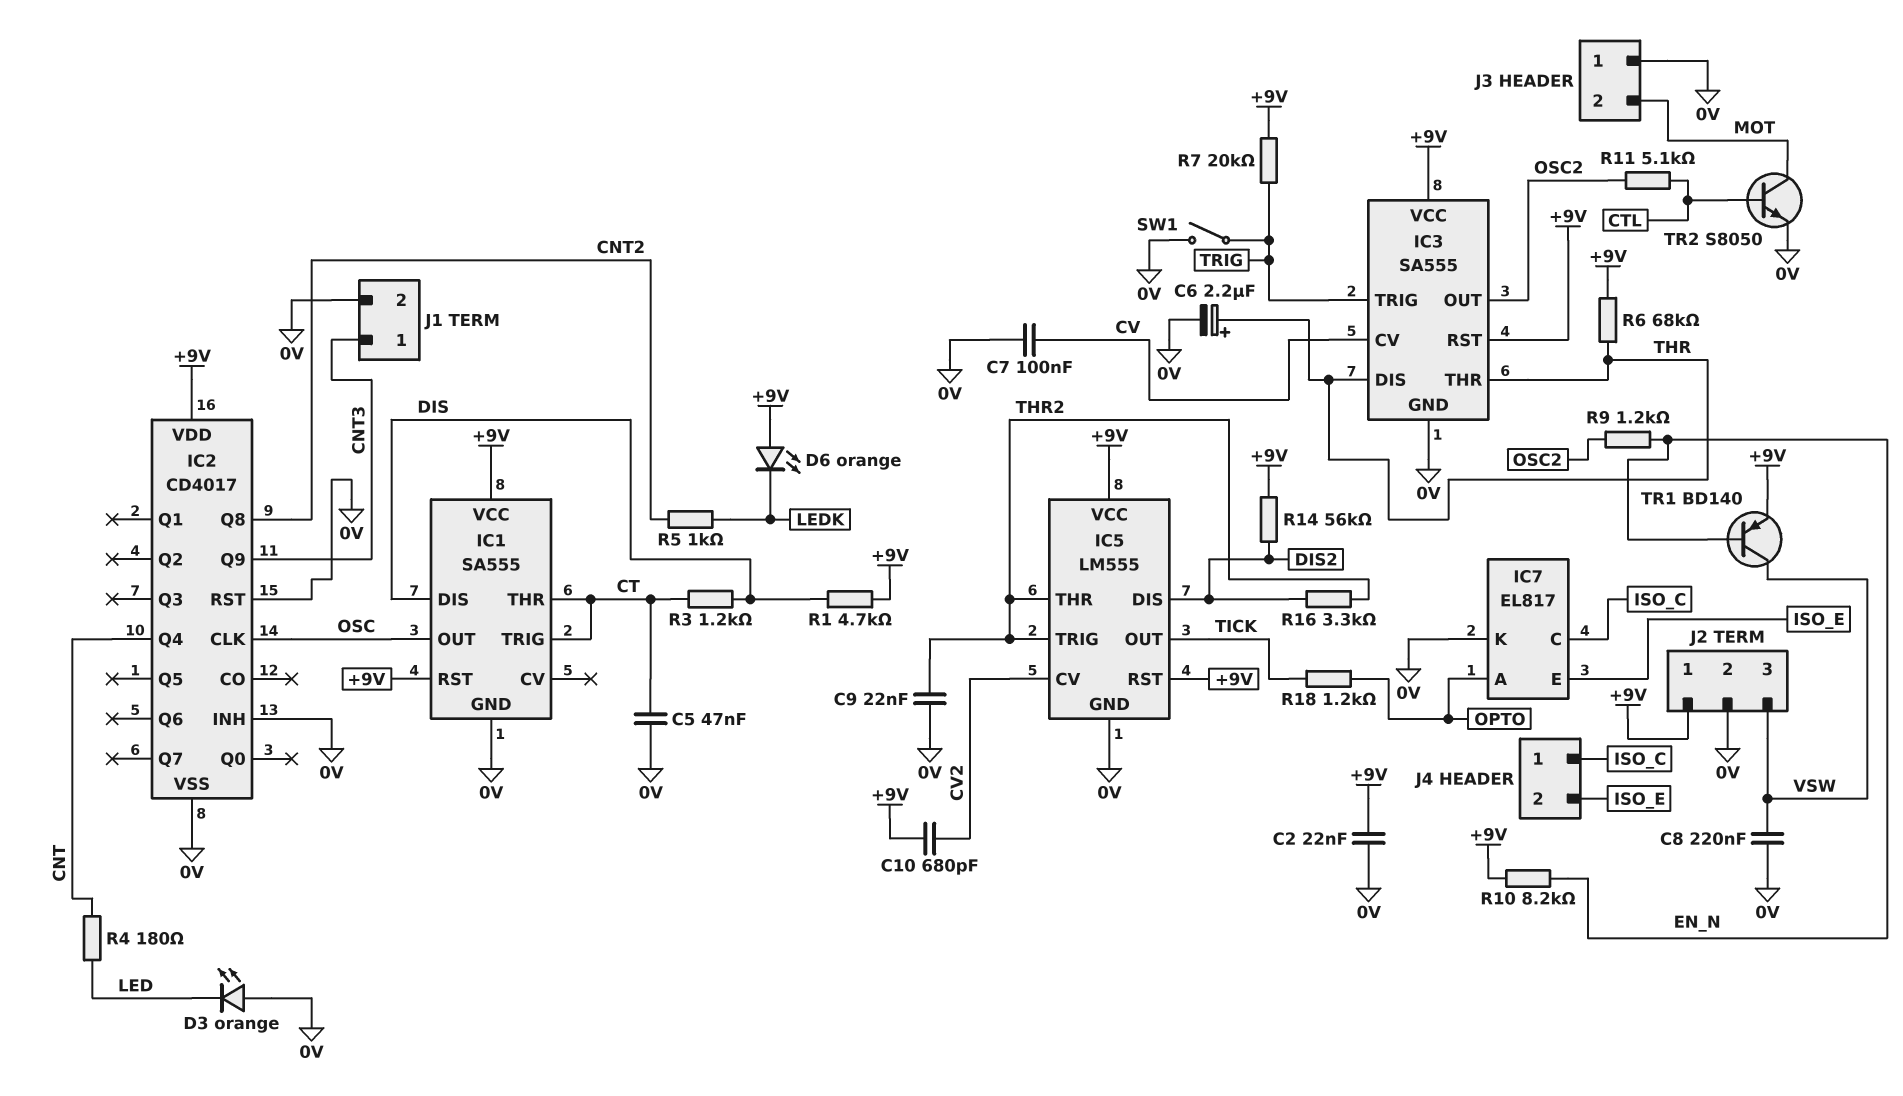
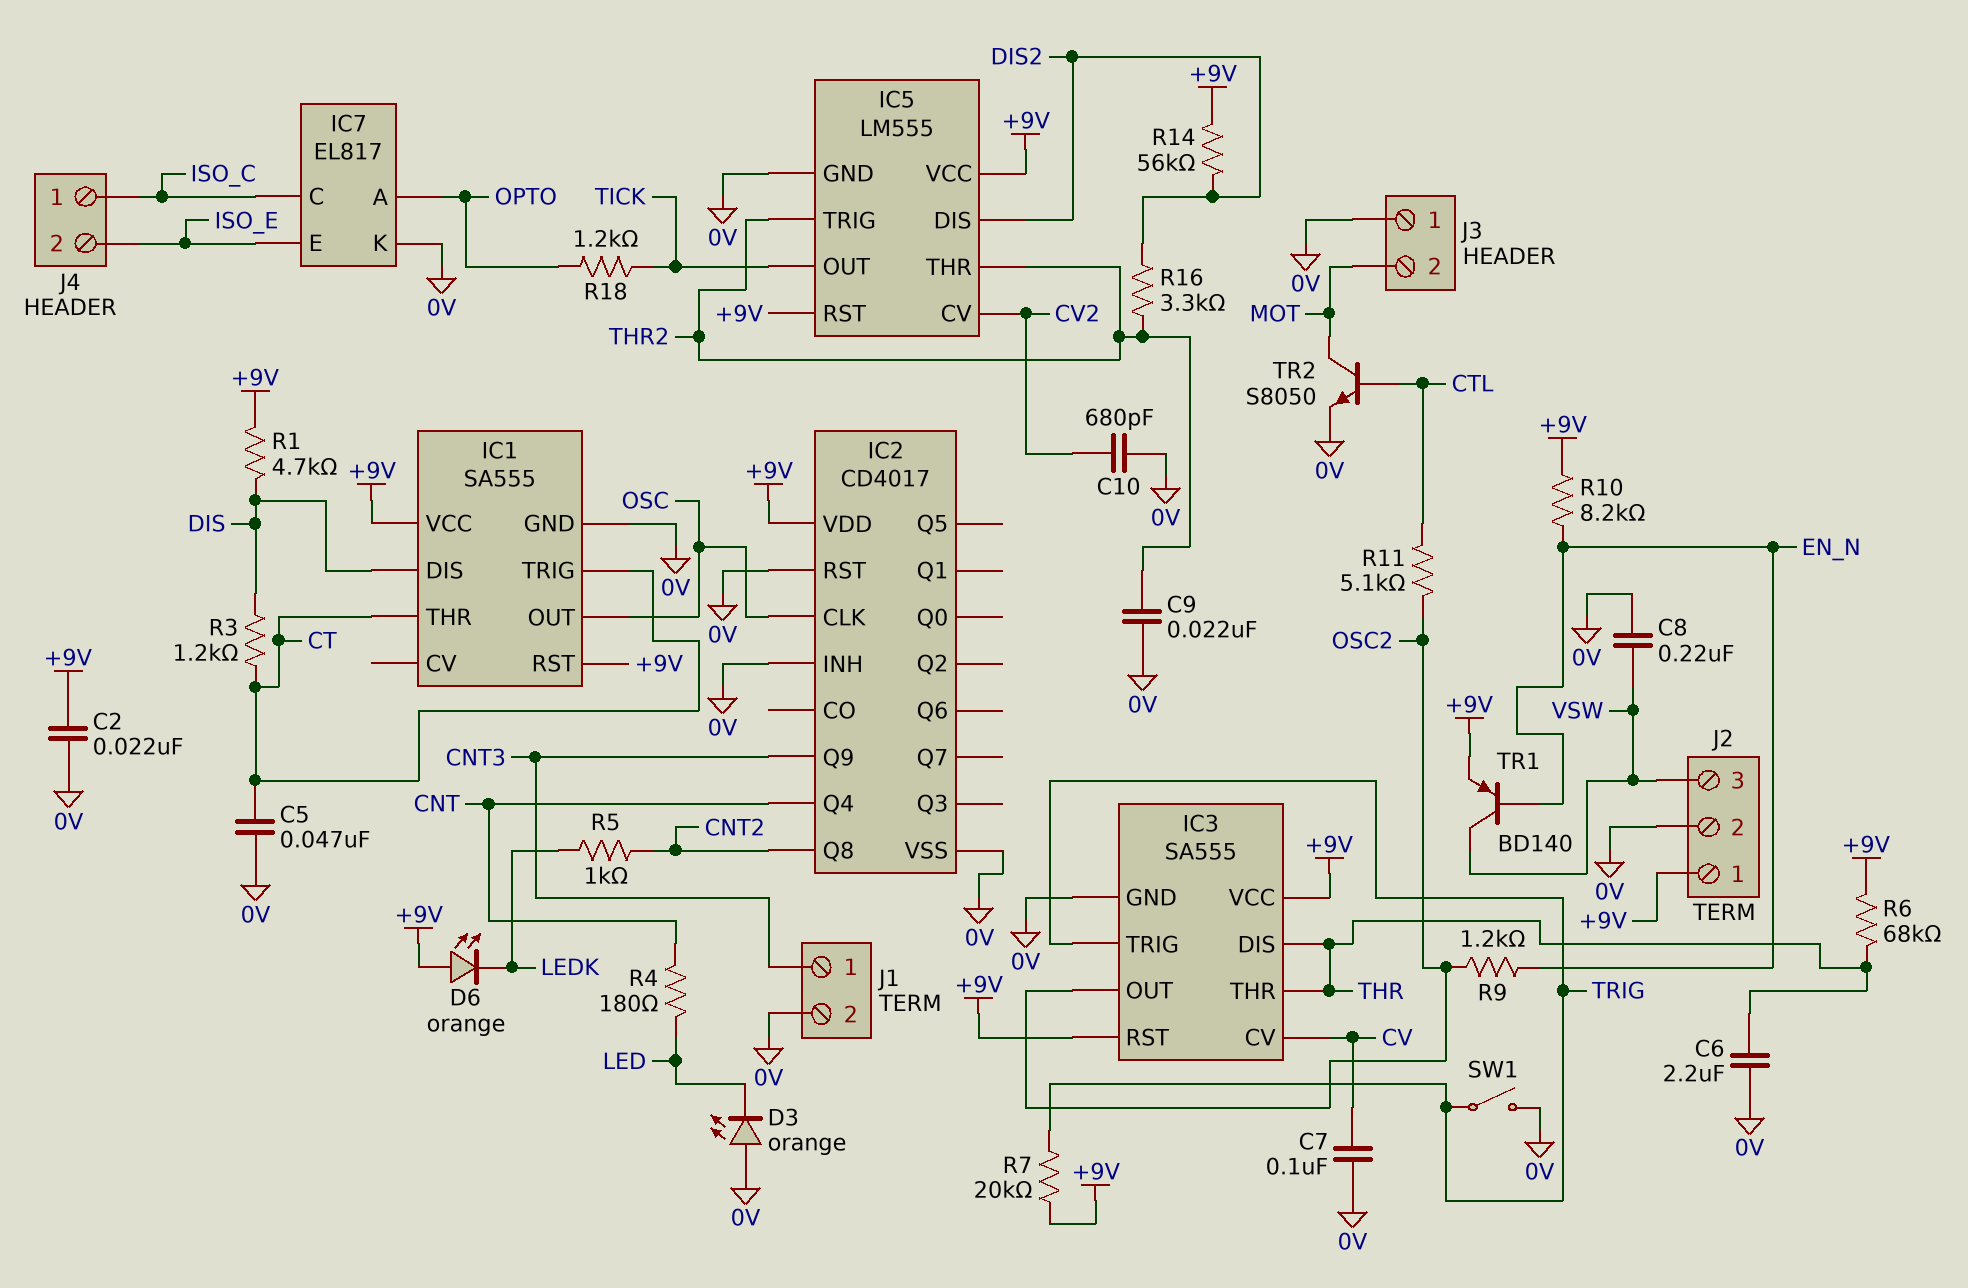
C6: 2.2uF (plus THR, minus 0V) -> 2.2uF (0V, THR)
C10: 680pF (+9V, CV2) -> 680pF (0V, CV2)

